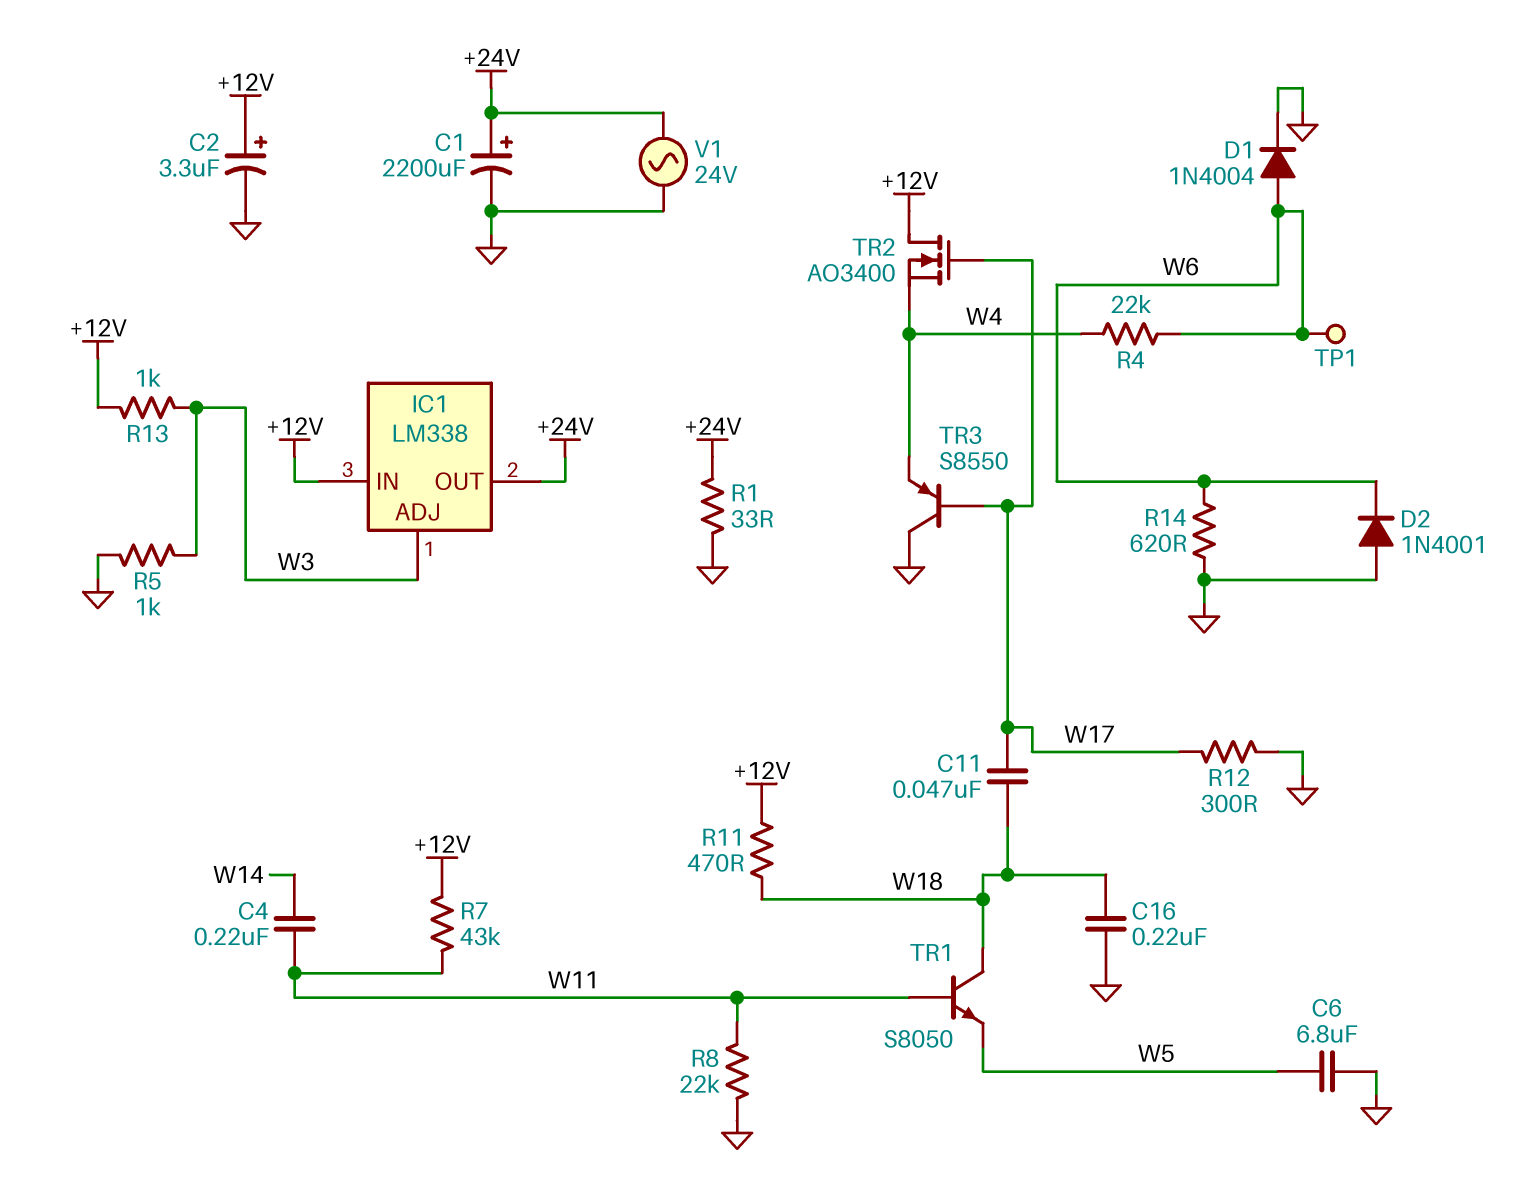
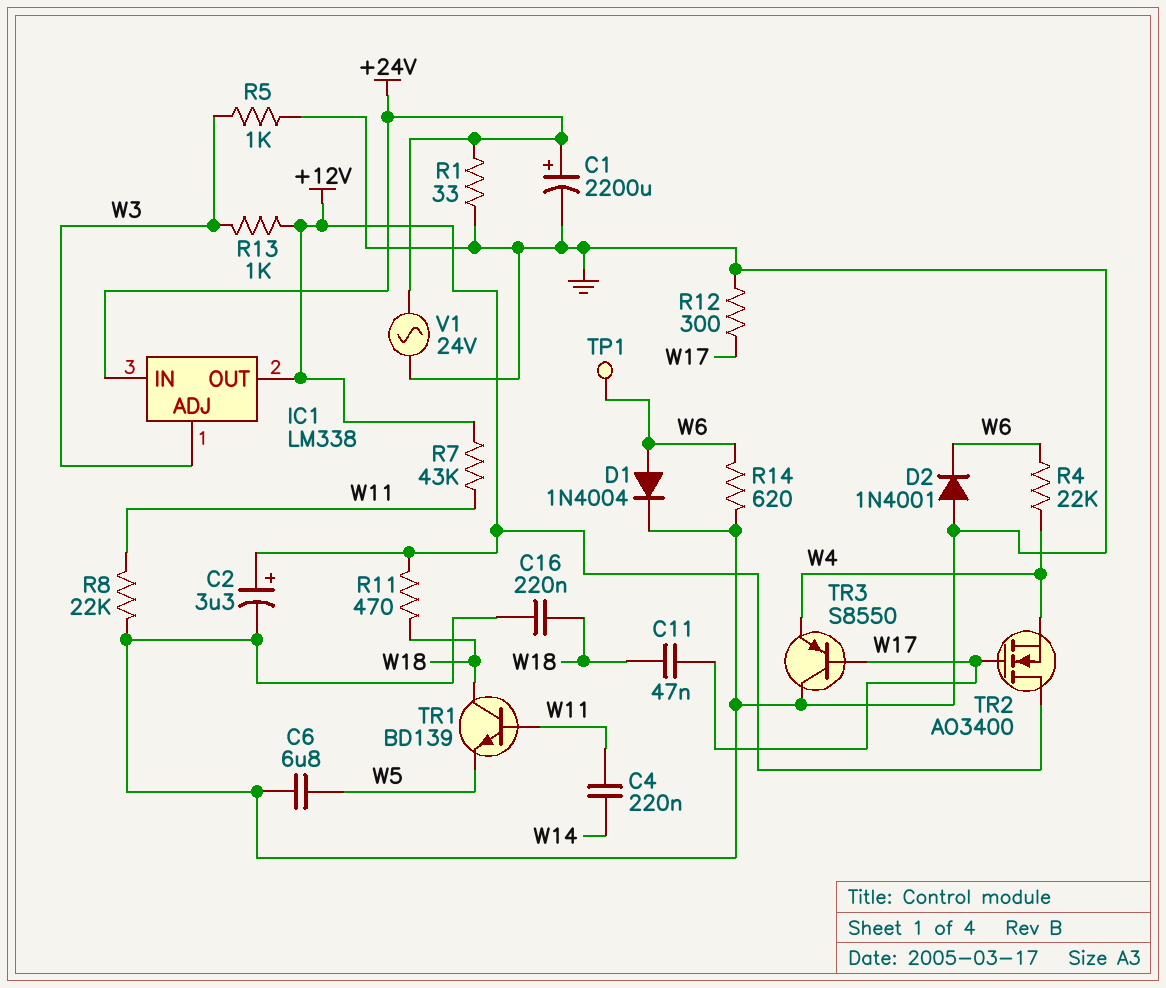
IC1 pin IN: +12V -> +24V
IC1 pin OUT: +24V -> +12V
TR1: NPN S8050 (B W11, C W18, E W5) -> NPN BD139 (B W11, C W18, E W5)

